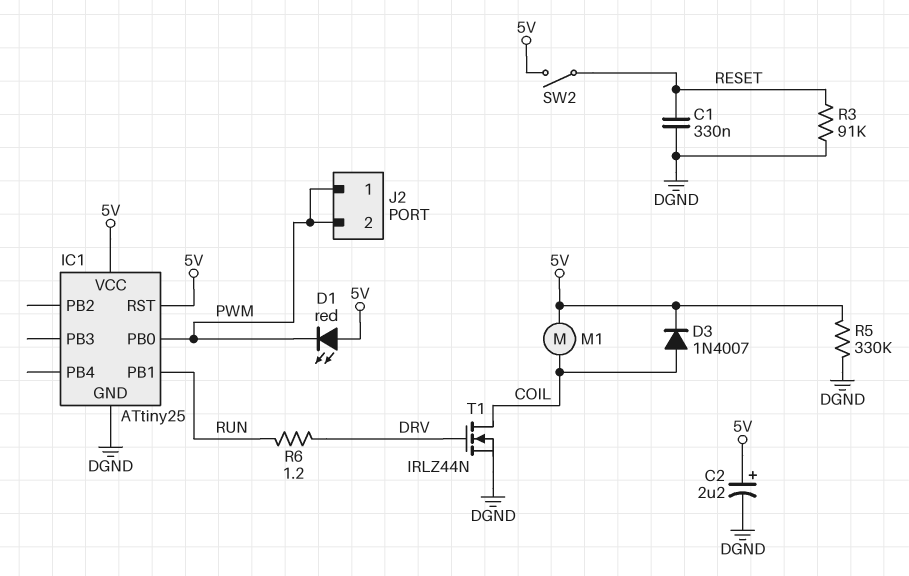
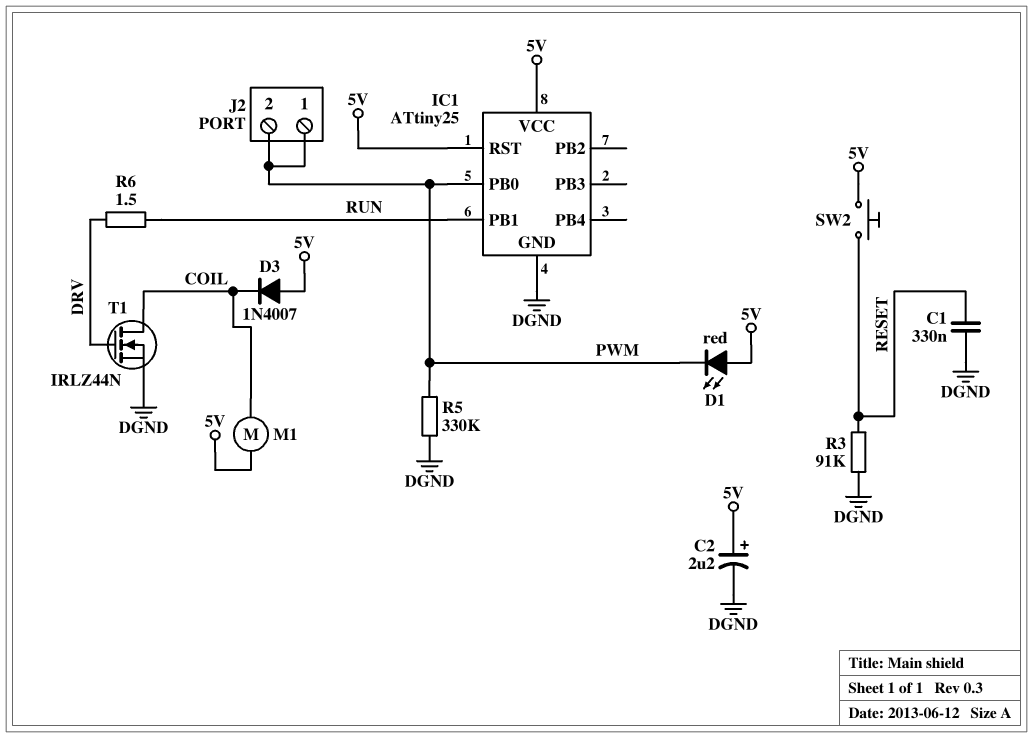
D3: diode 1N4007 (A COIL, K 5V) -> diode 1N4007 (A 5V, K COIL)
R5: 330k (5V, DGND) -> 330k (DGND, PWM)
R6: 1.2 (DRV, RUN) -> 1.5 (DRV, RUN)
SW2: switch (5V, RESET) -> button (5V, RESET)

